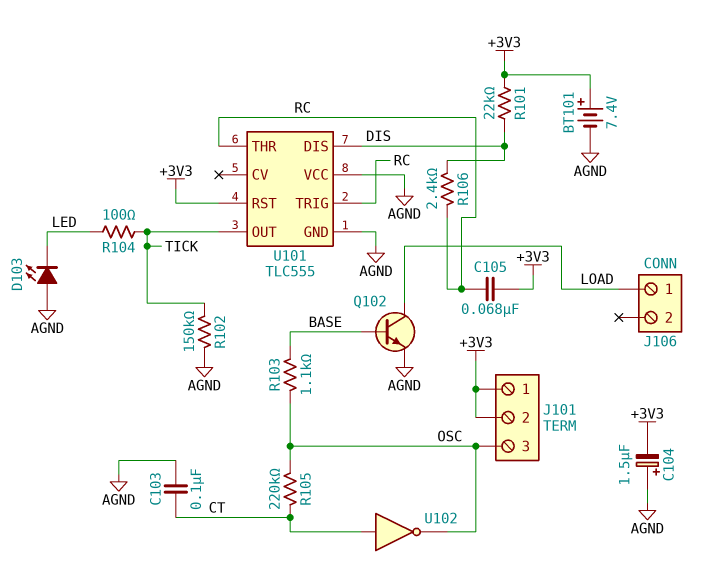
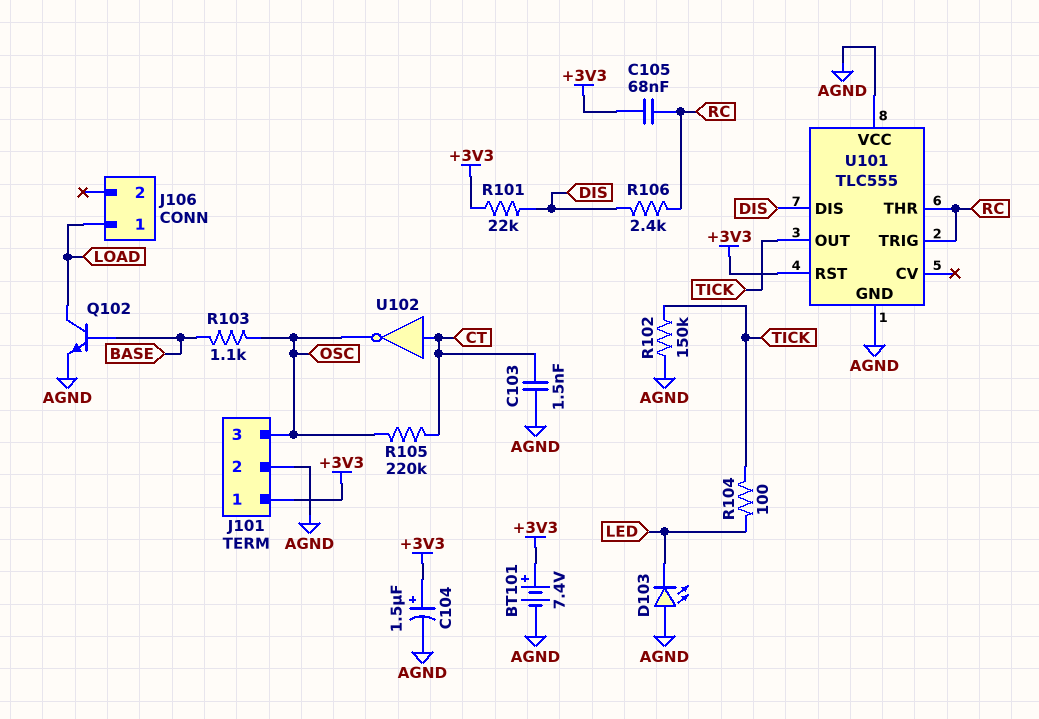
C103: 100nF (AGND, CT) -> 1.5nF (AGND, CT)
C104: 1.5uF (plus AGND, minus +3V3) -> 1.5uF (plus +3V3, minus AGND)
J101 pin 2: +3V3 -> AGND

